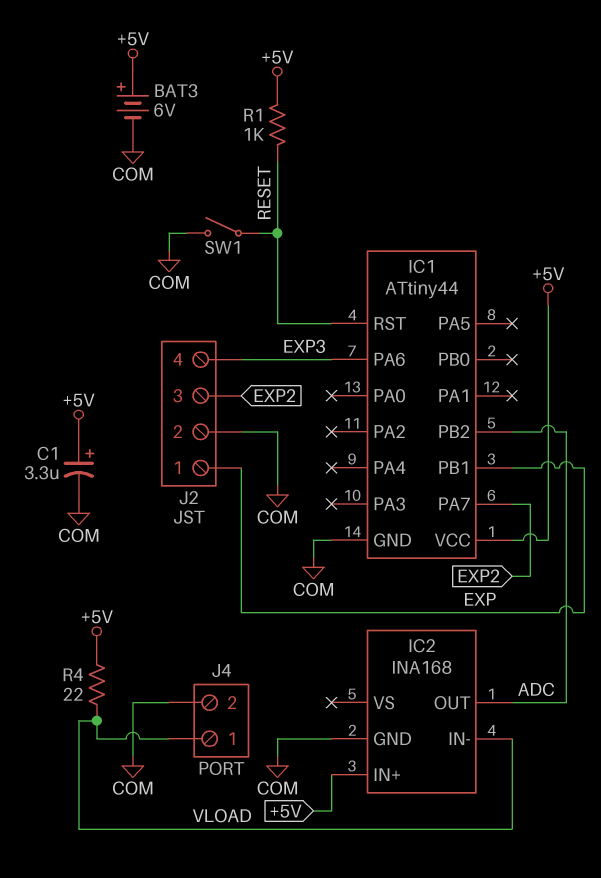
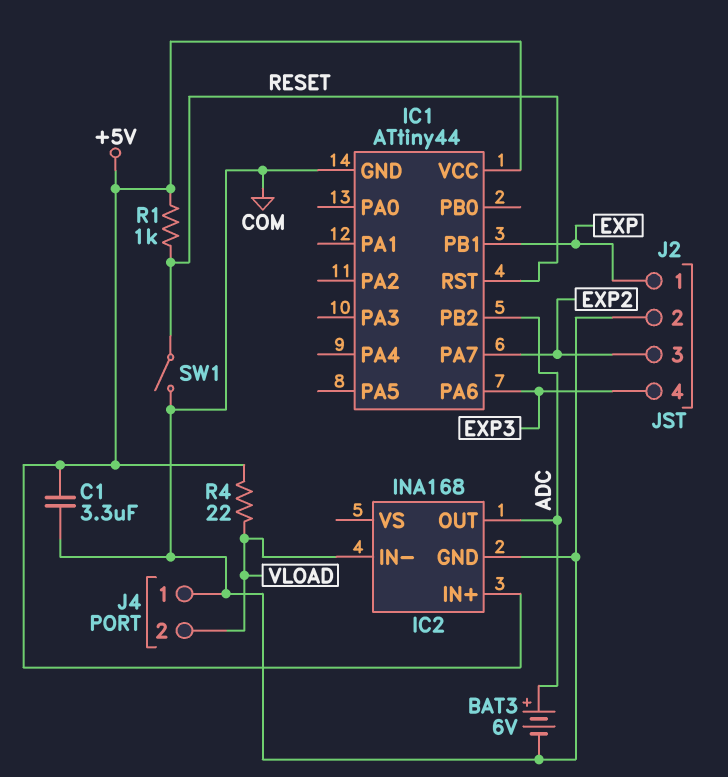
BAT3: 6V (plus +5V, minus COM) -> 6V (plus ADC, minus COM)
C1: 3.3uF (plus +5V, minus COM) -> 3.3uF (+5V, COM)
J4 pin 1: VLOAD -> COM
J4 pin 2: COM -> VLOAD

